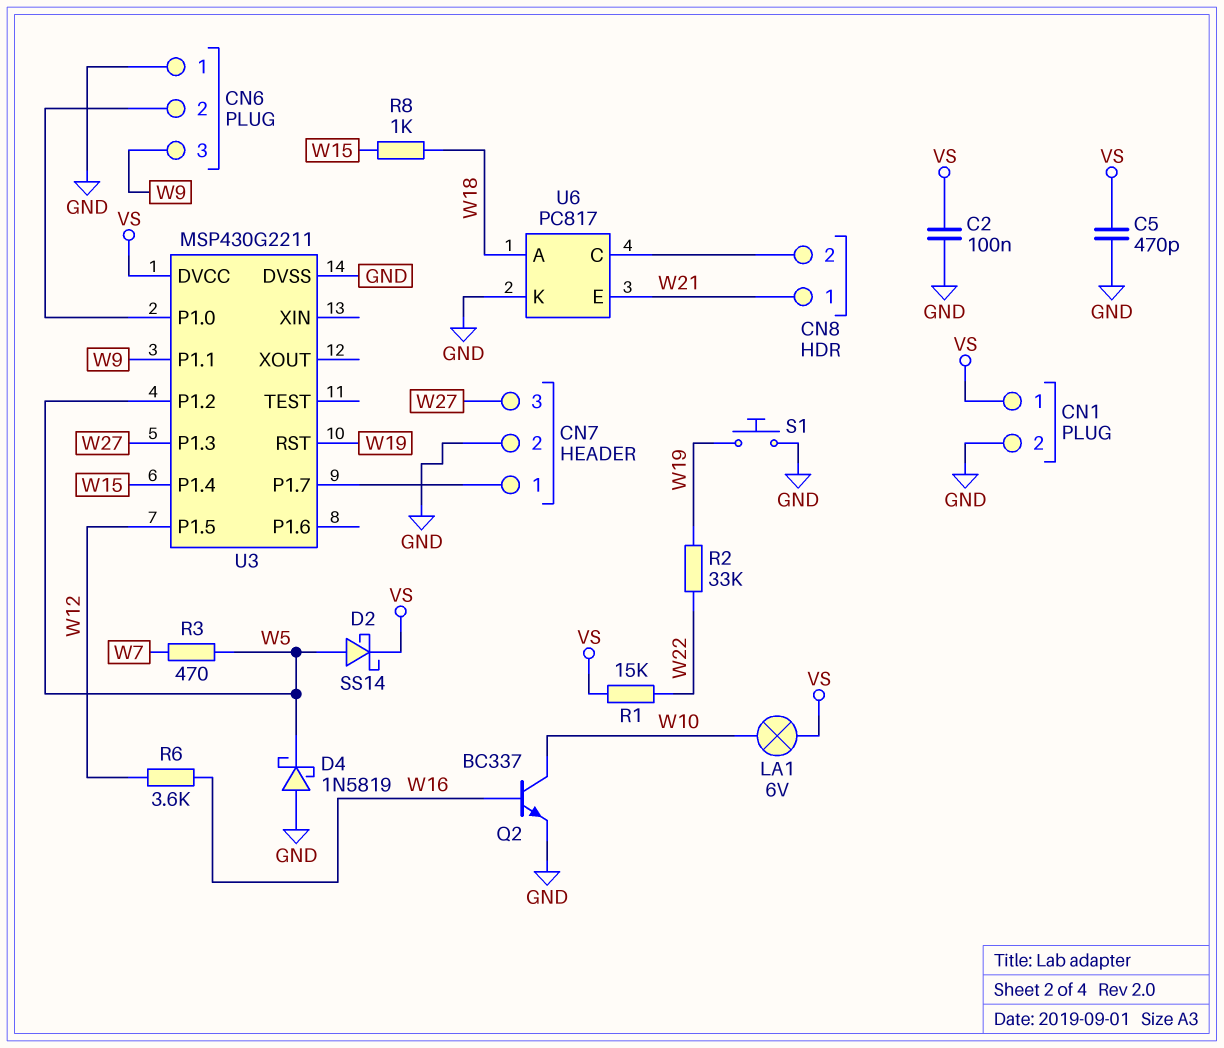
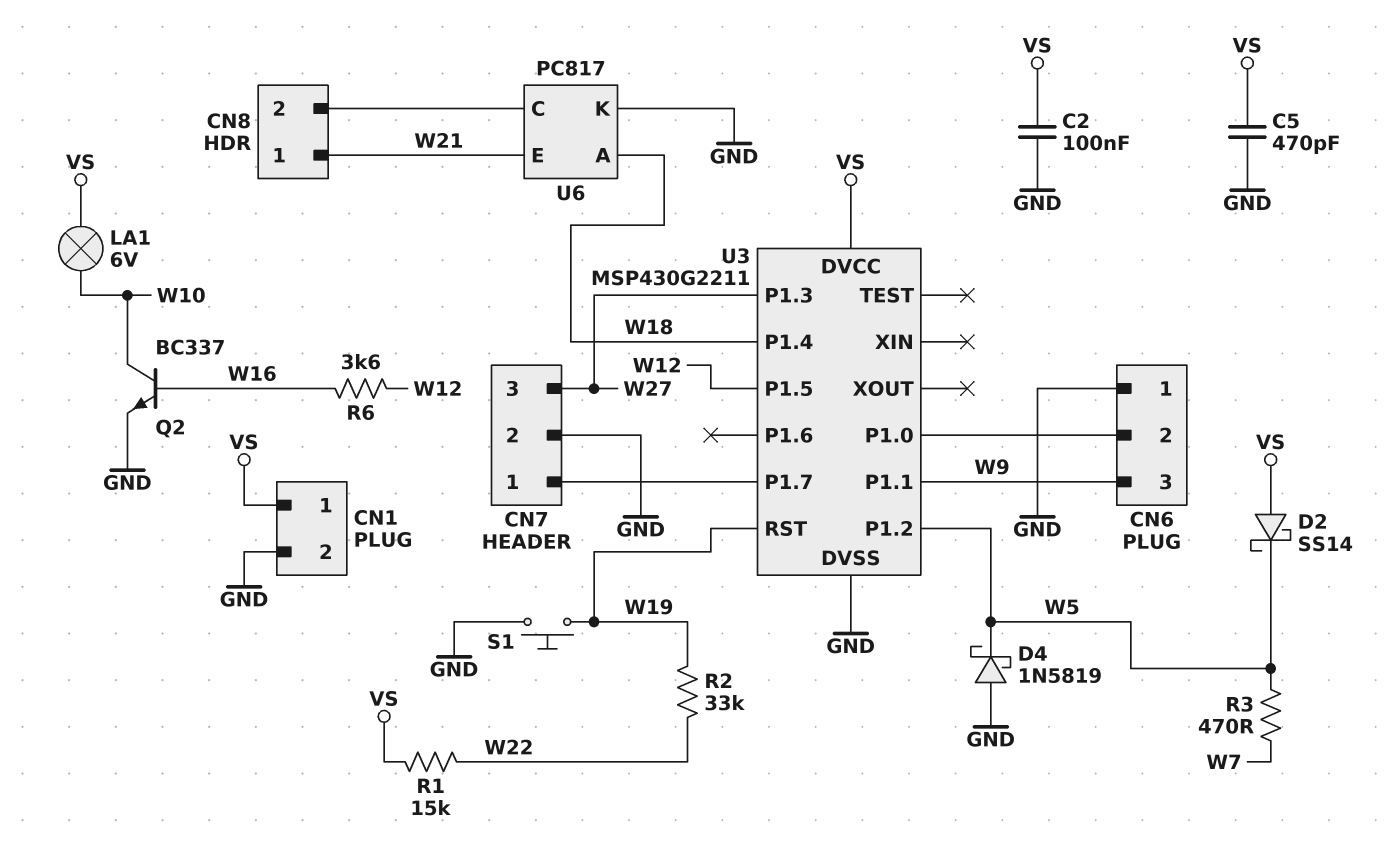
D2: schottky SS14 (A W5, K VS) -> schottky SS14 (A VS, K W5)
R8: 1k (W15, W18) -> none
U3 pin P1.4: W15 -> W18

